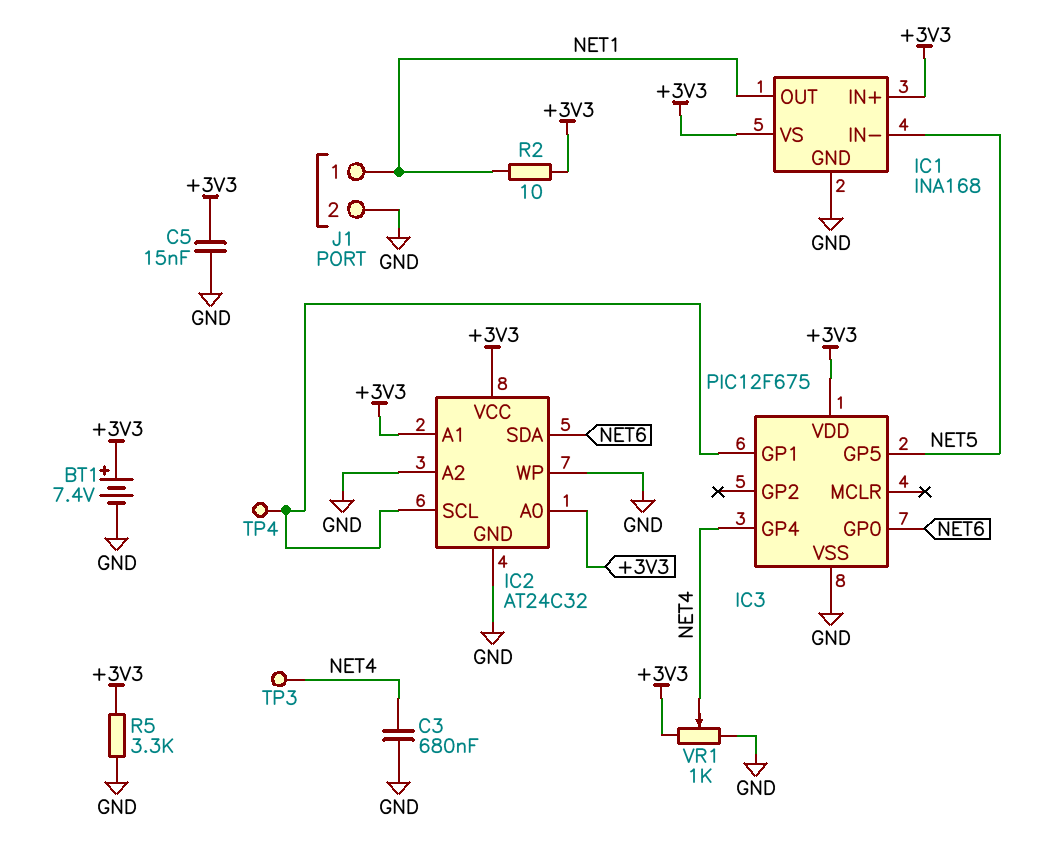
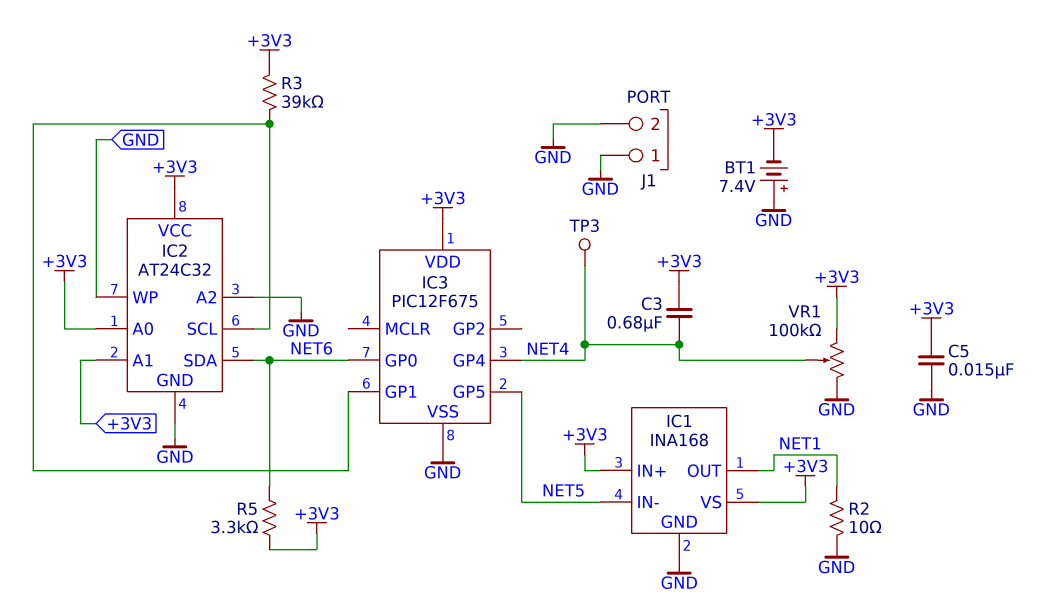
BT1: 7.4V (plus +3V3, minus GND) -> 7.4V (plus GND, minus +3V3)
C3: 680nF (GND, NET4) -> 680nF (+3V3, NET4)
J1 pin 1: NET1 -> GND
R2: 10 (+3V3, NET1) -> 10 (GND, NET1)
R3: none -> 39k (+3V3, IC2/SCL)
R5: 3.3k (+3V3, GND) -> 3.3k (+3V3, NET6)
TP4: test point (IC2/SCL) -> none
VR1: 1k (+3V3, GND, wiper NET4) -> 100k (+3V3, GND, wiper NET4)

